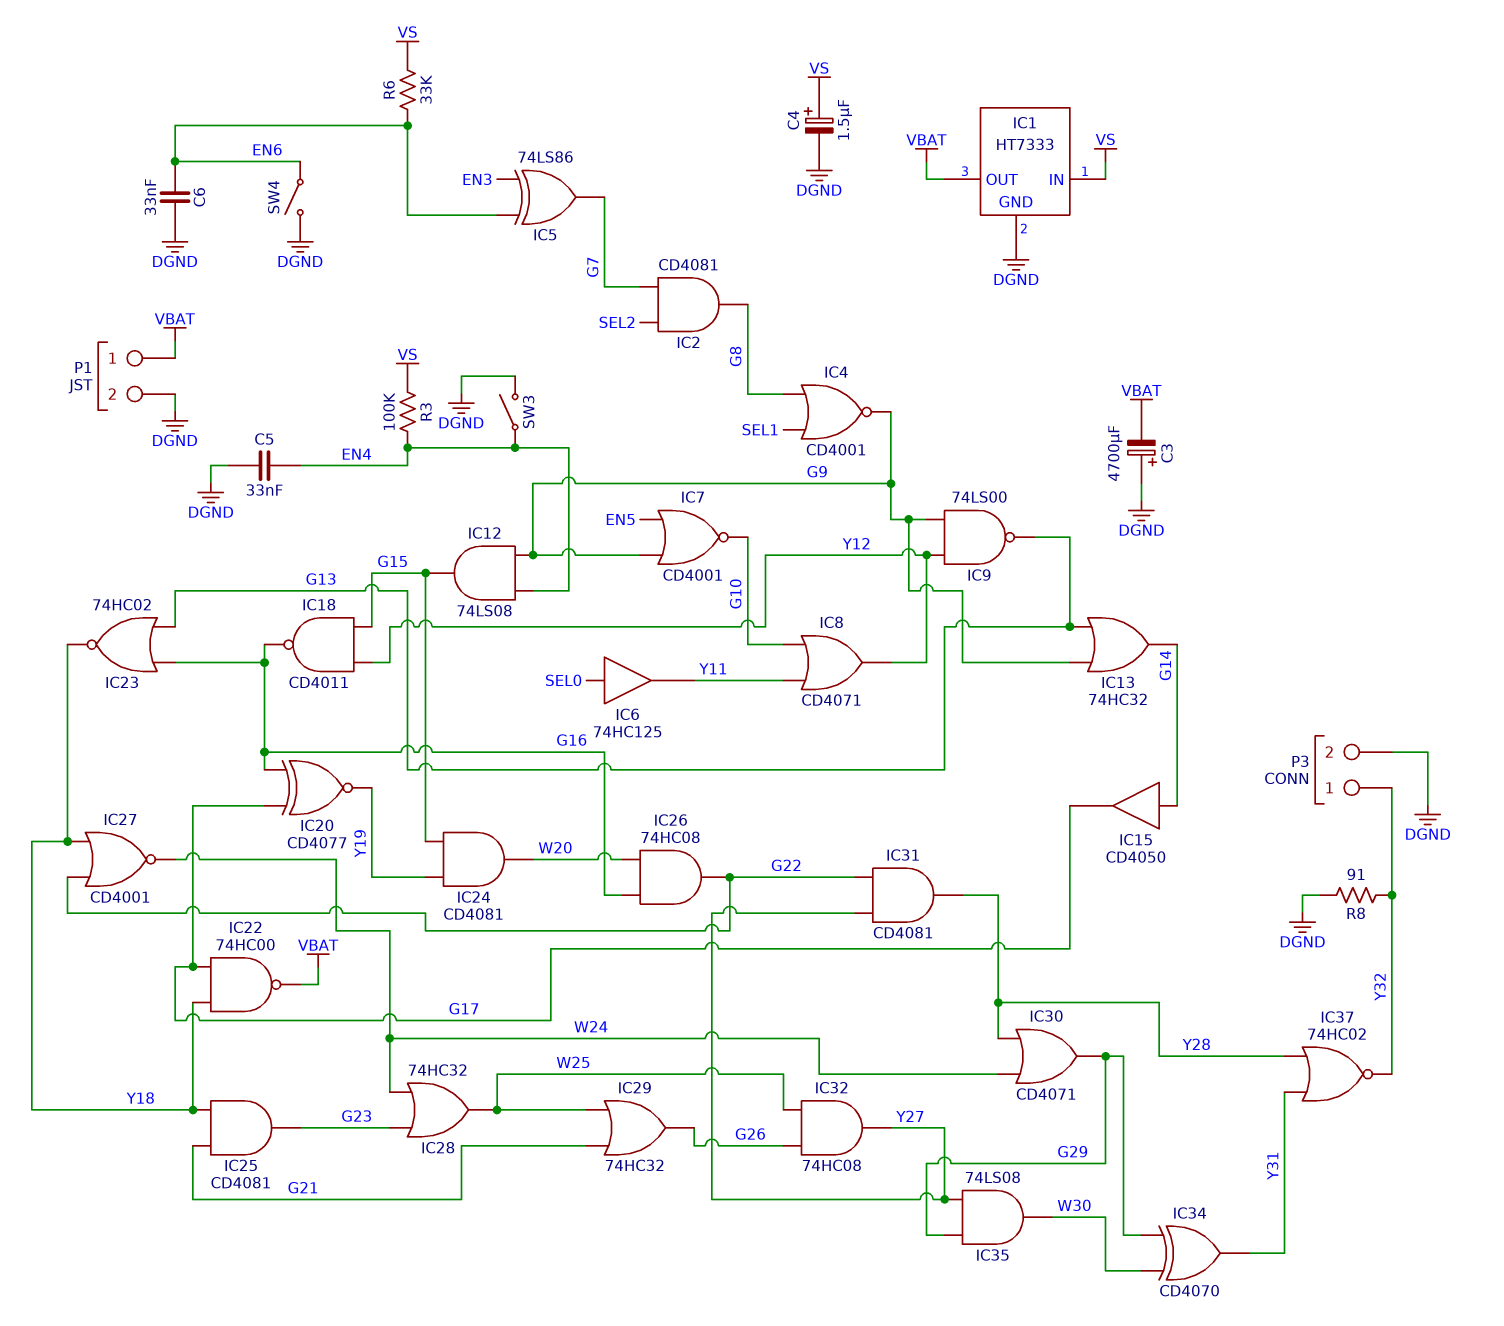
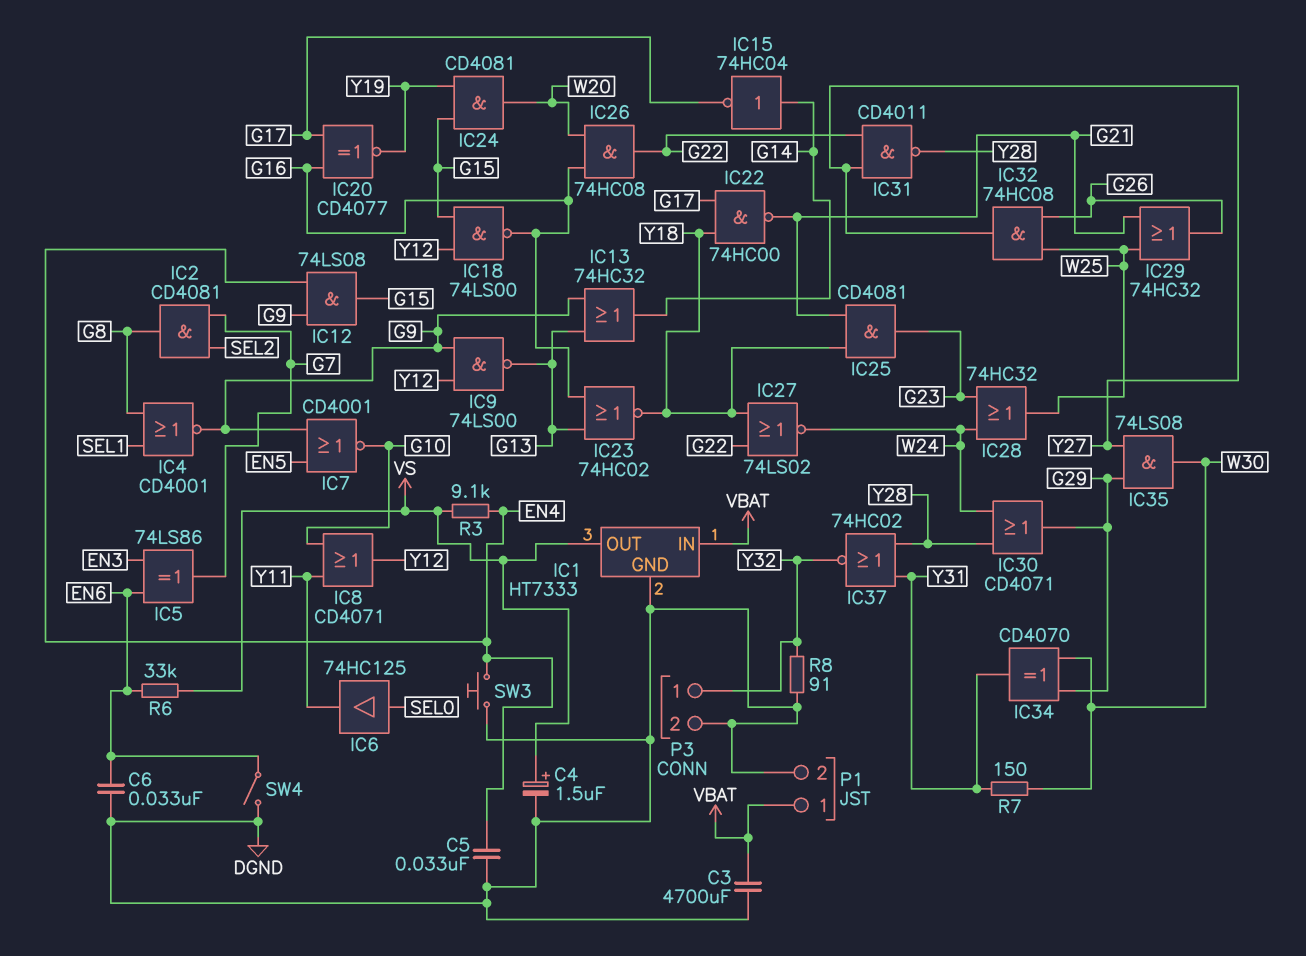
C3: 4700uF (plus DGND, minus VBAT) -> 4700uF (DGND, VBAT)
IC1 pin IN: VS -> VBAT
IC1 pin OUT: VBAT -> VS
IC15: buffer CD4050 (in G14, out G17) -> NOT 74HC04 (in G14, out G17)
IC18: NAND CD4011 (in G15, in Y12, out G16) -> NAND 74LS00 (in G15, in Y12, out G16)
IC22: NAND 74HC00 (in G17, in Y18, out VBAT) -> NAND 74HC00 (in G17, in Y18, out G21)
IC27: NOR CD4001 (in G22, in Y18, out W24) -> NOR 74LS02 (in G22, in Y18, out W24)
IC31: AND CD4081 (in G22, in Y27, out Y28) -> NAND CD4011 (in G22, in Y27, out Y28)
R3: 100k (EN4, VS) -> 9.1k (EN4, VS)
R7: none -> 150 (W30, Y31)
SW3: switch (DGND, EN4) -> button (DGND, EN4)

